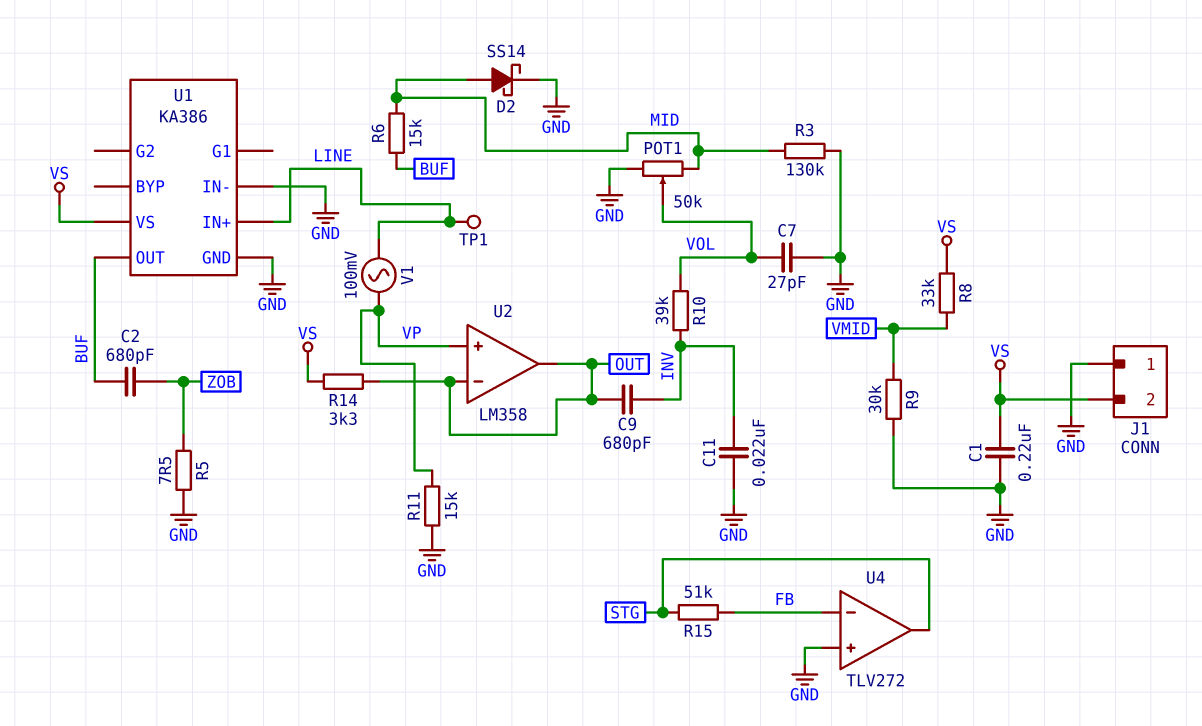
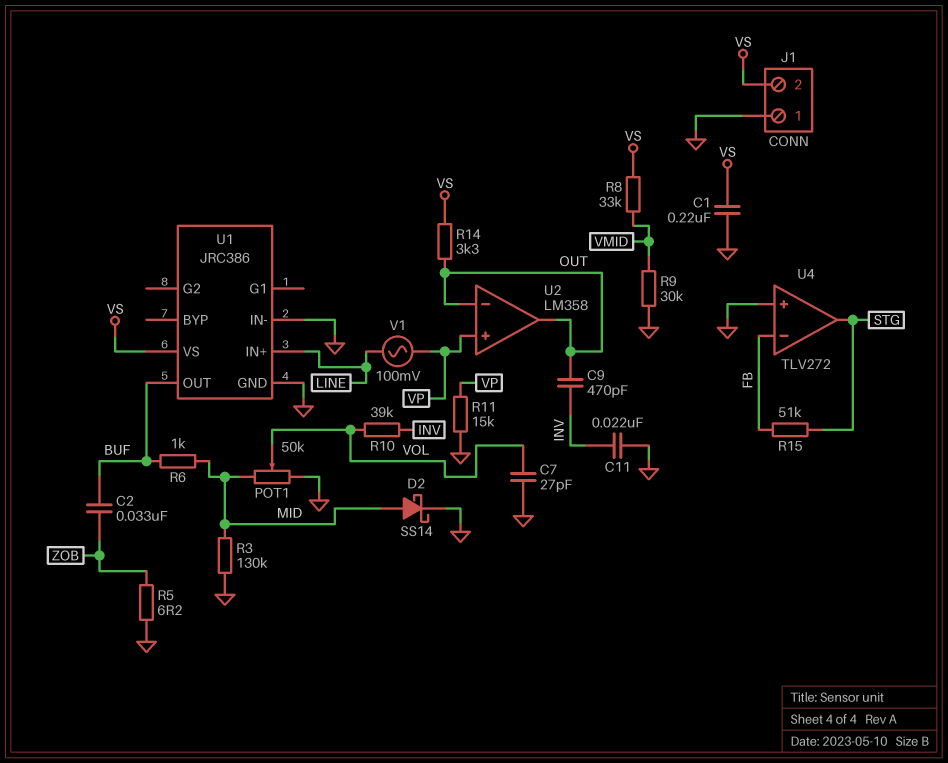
C2: 680pF (BUF, ZOB) -> 33nF (BUF, ZOB)
C9: 680pF (INV, OUT) -> 470pF (INV, OUT)
R5: 7.5 (GND, ZOB) -> 6.2 (GND, ZOB)
R6: 15k (BUF, MID) -> 1k (BUF, MID)
TP1: test point (LINE) -> none
U1: KA386 -> JRC386

